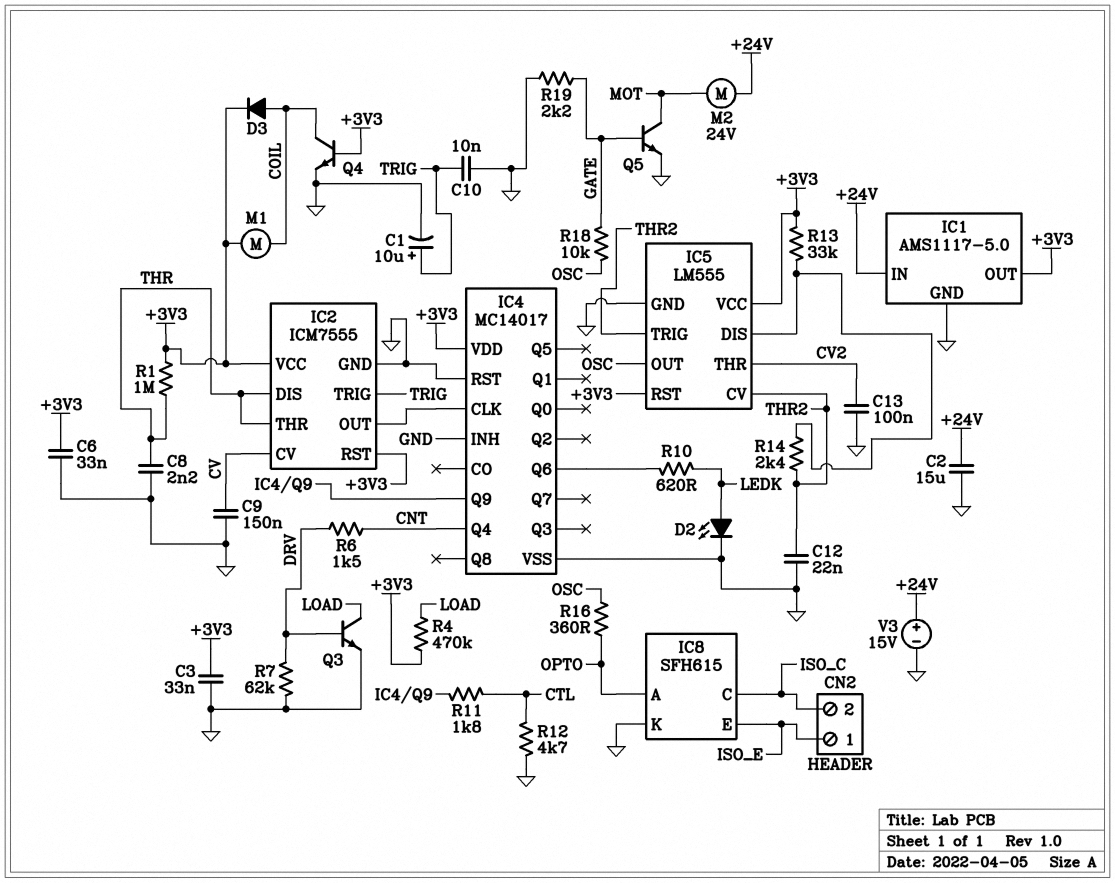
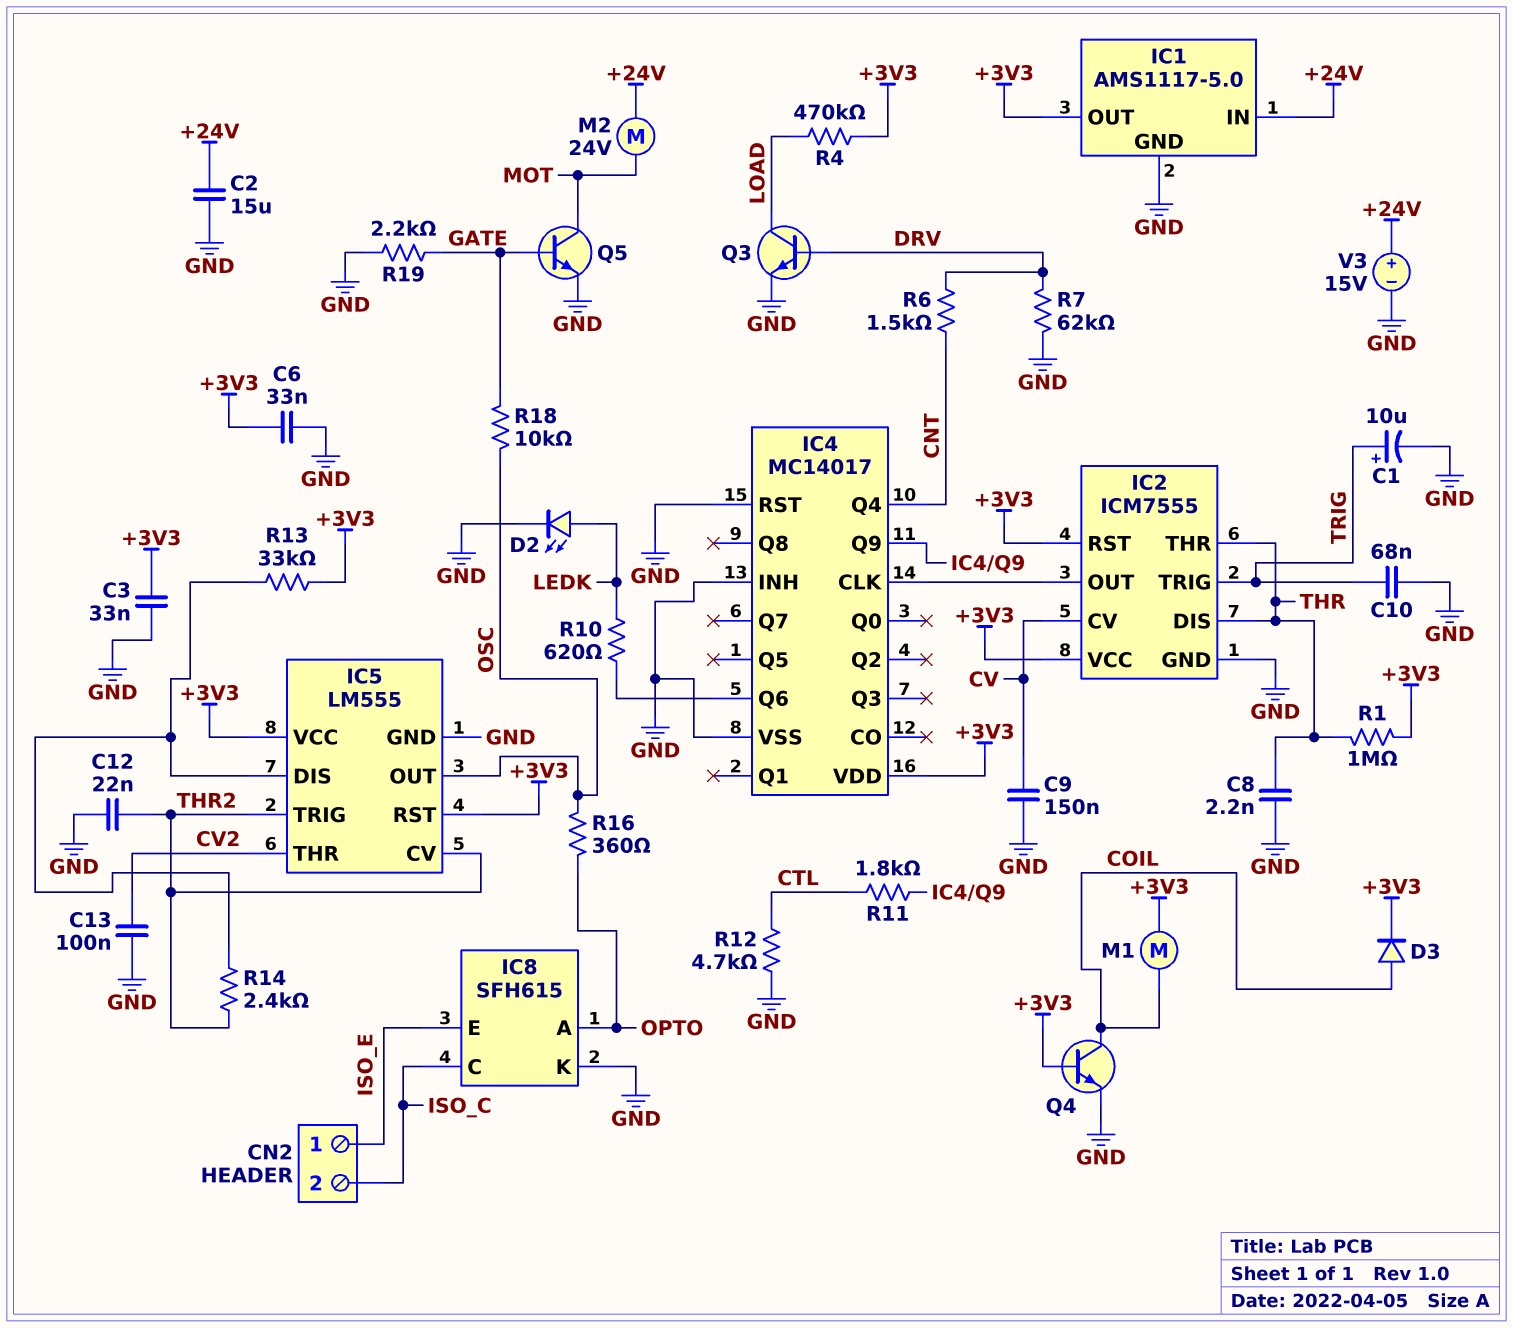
C10: 10nF (GND, TRIG) -> 68nF (GND, TRIG)

